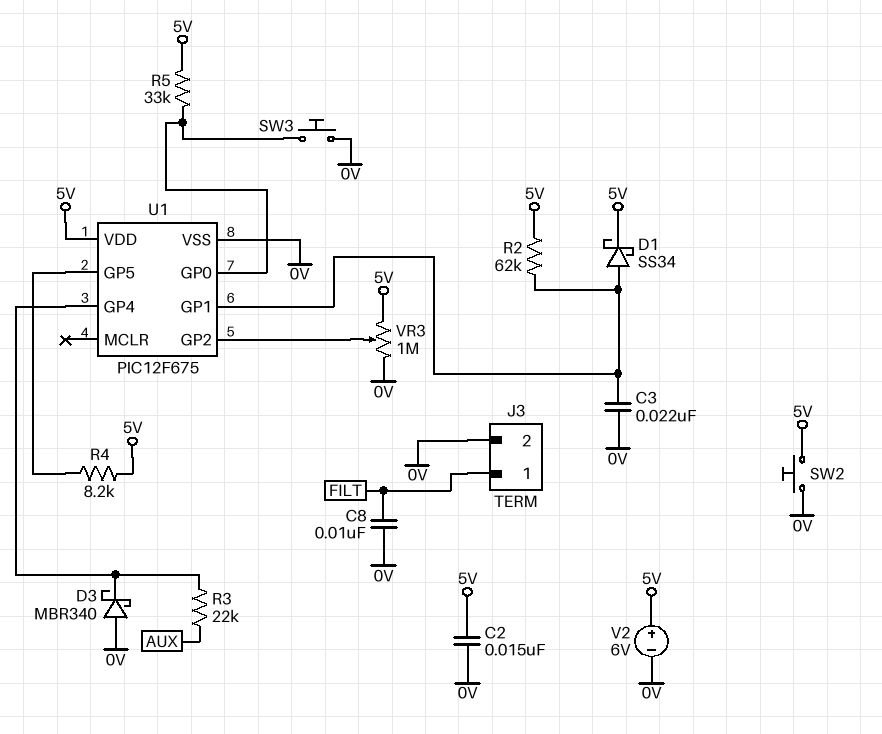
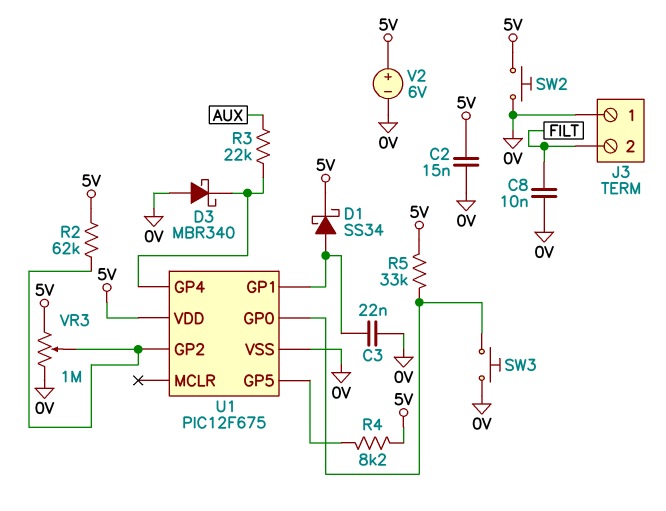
J3 pin 1: FILT -> 0V
J3 pin 2: 0V -> FILT
R2: 62k (5V, U1/GP1) -> 62k (5V, U1/GP2)

